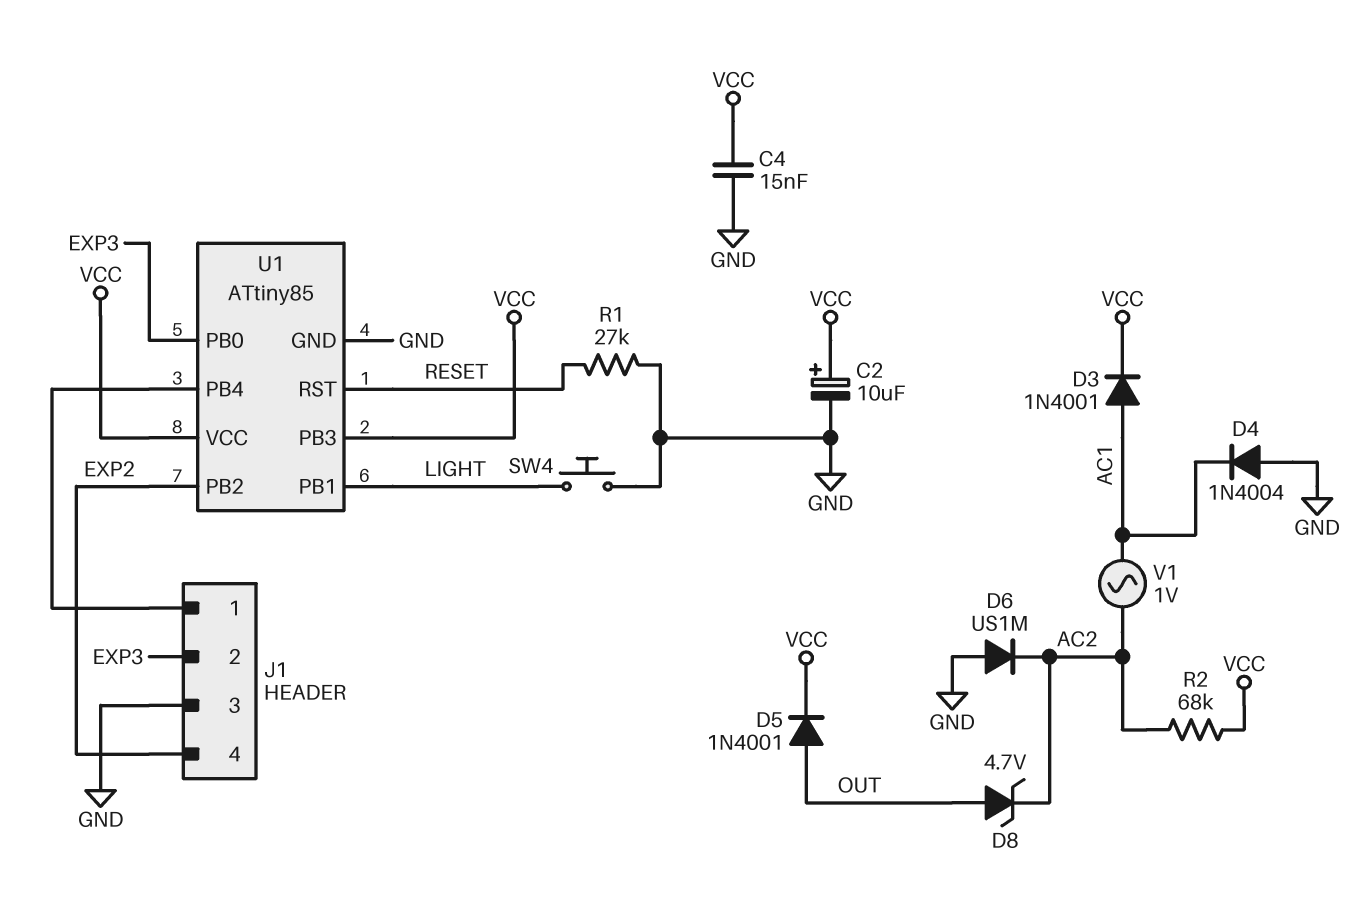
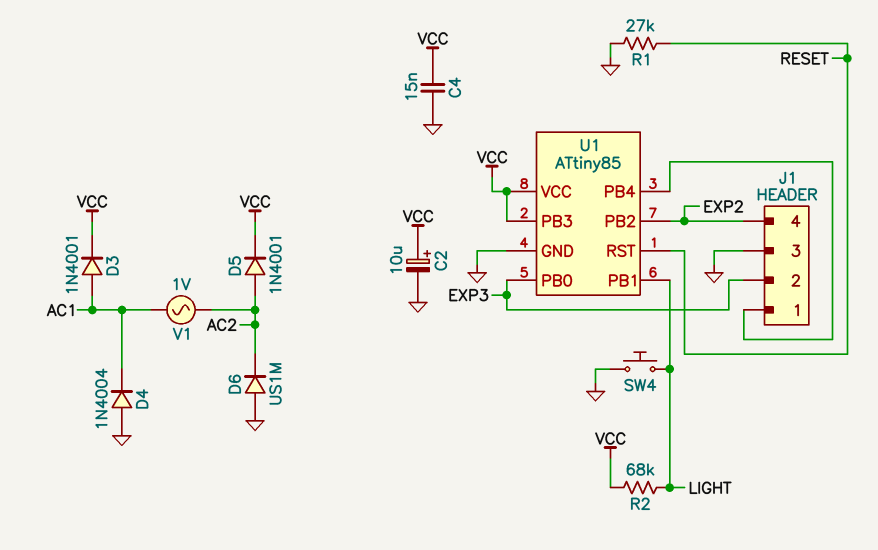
D5: diode 1N4001 (A OUT, K VCC) -> diode 1N4001 (A AC2, K VCC)
D8: zener 4.7V (A OUT, K AC2) -> none
R2: 68k (AC2, VCC) -> 68k (LIGHT, VCC)

